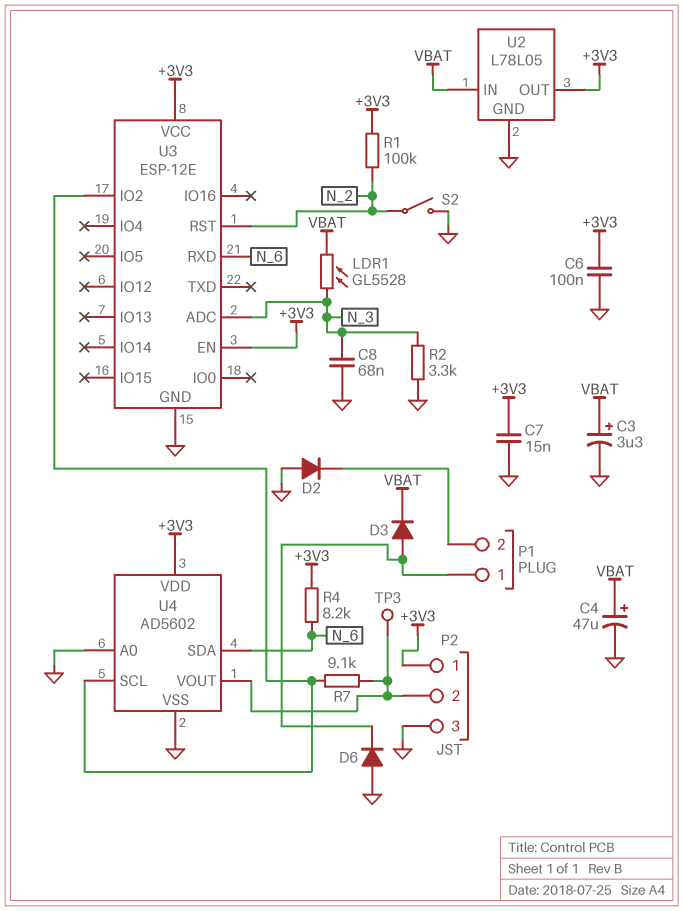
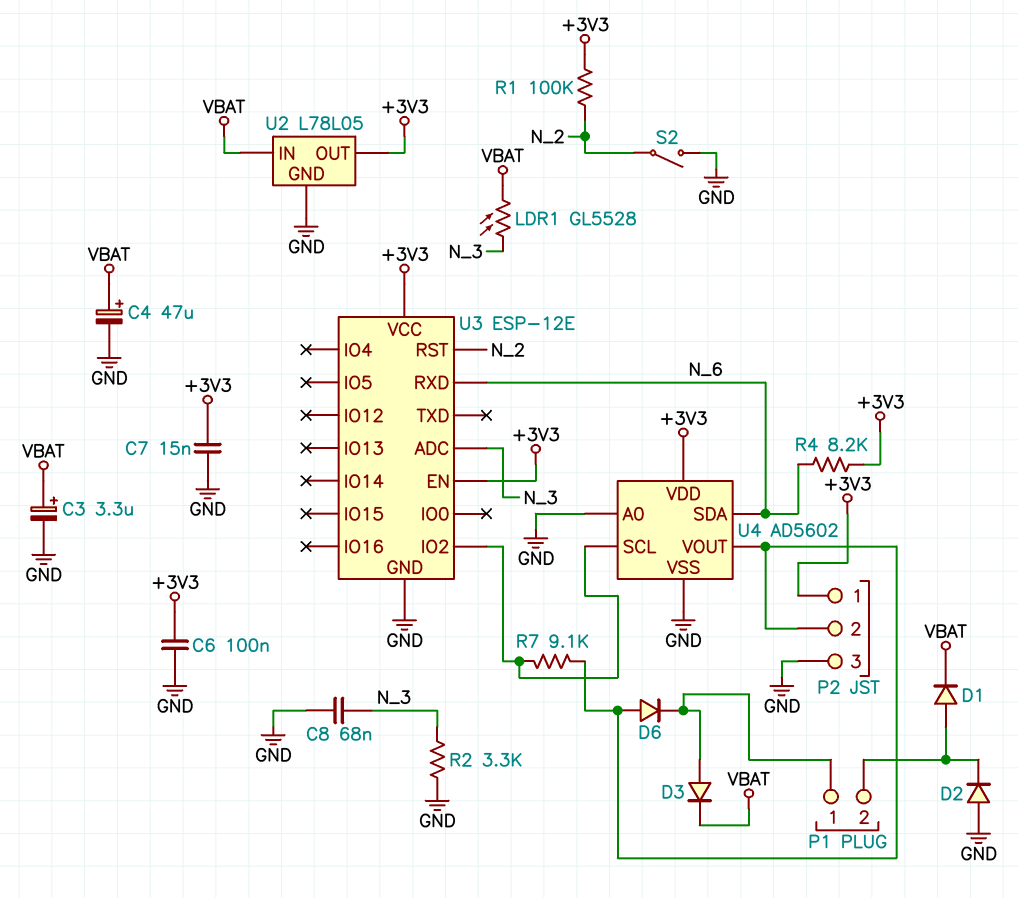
D1: none -> diode (A P1/2, K VBAT)
D6: diode (A GND, K P1/1) -> diode (A P2/2, K P1/1)
TP3: test point (P2/2) -> none

